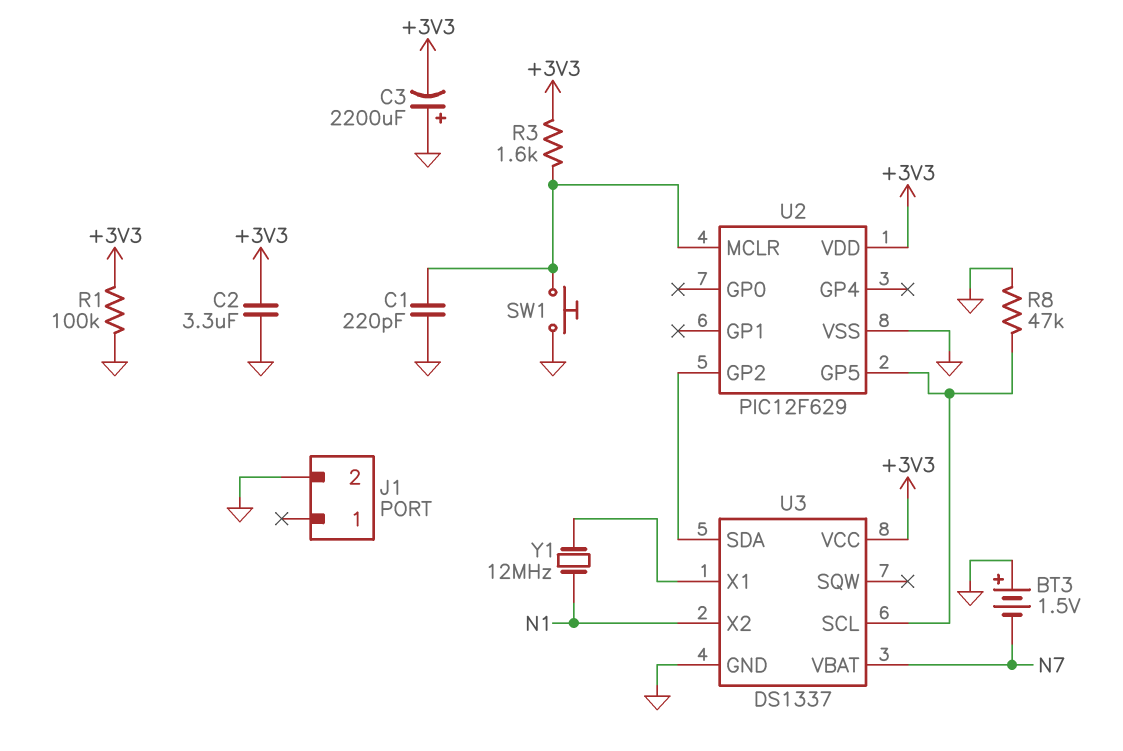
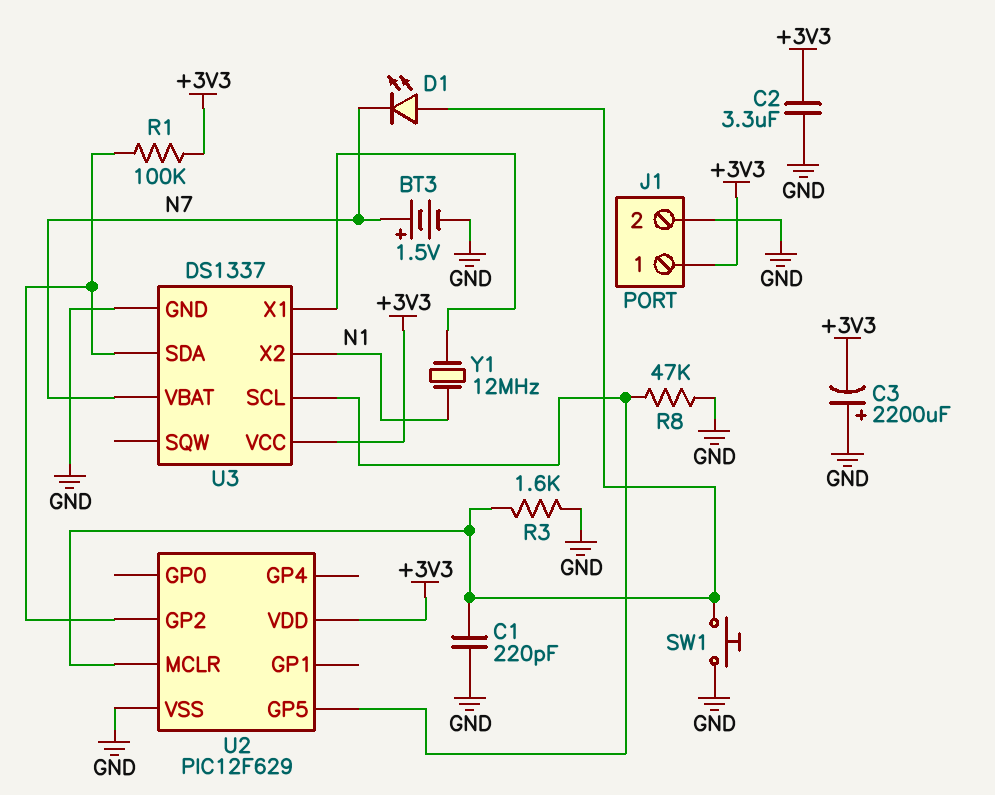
BT3: 1.5V (plus GND, minus N7) -> 1.5V (plus N7, minus GND)
D1: none -> LED (A U2/MCLR, K N7)
J1 pin 1: none -> +3V3
R1: 100k (+3V3, GND) -> 100k (+3V3, U2/GP2)
R3: 1.6k (+3V3, U2/MCLR) -> 1.6k (GND, U2/MCLR)

